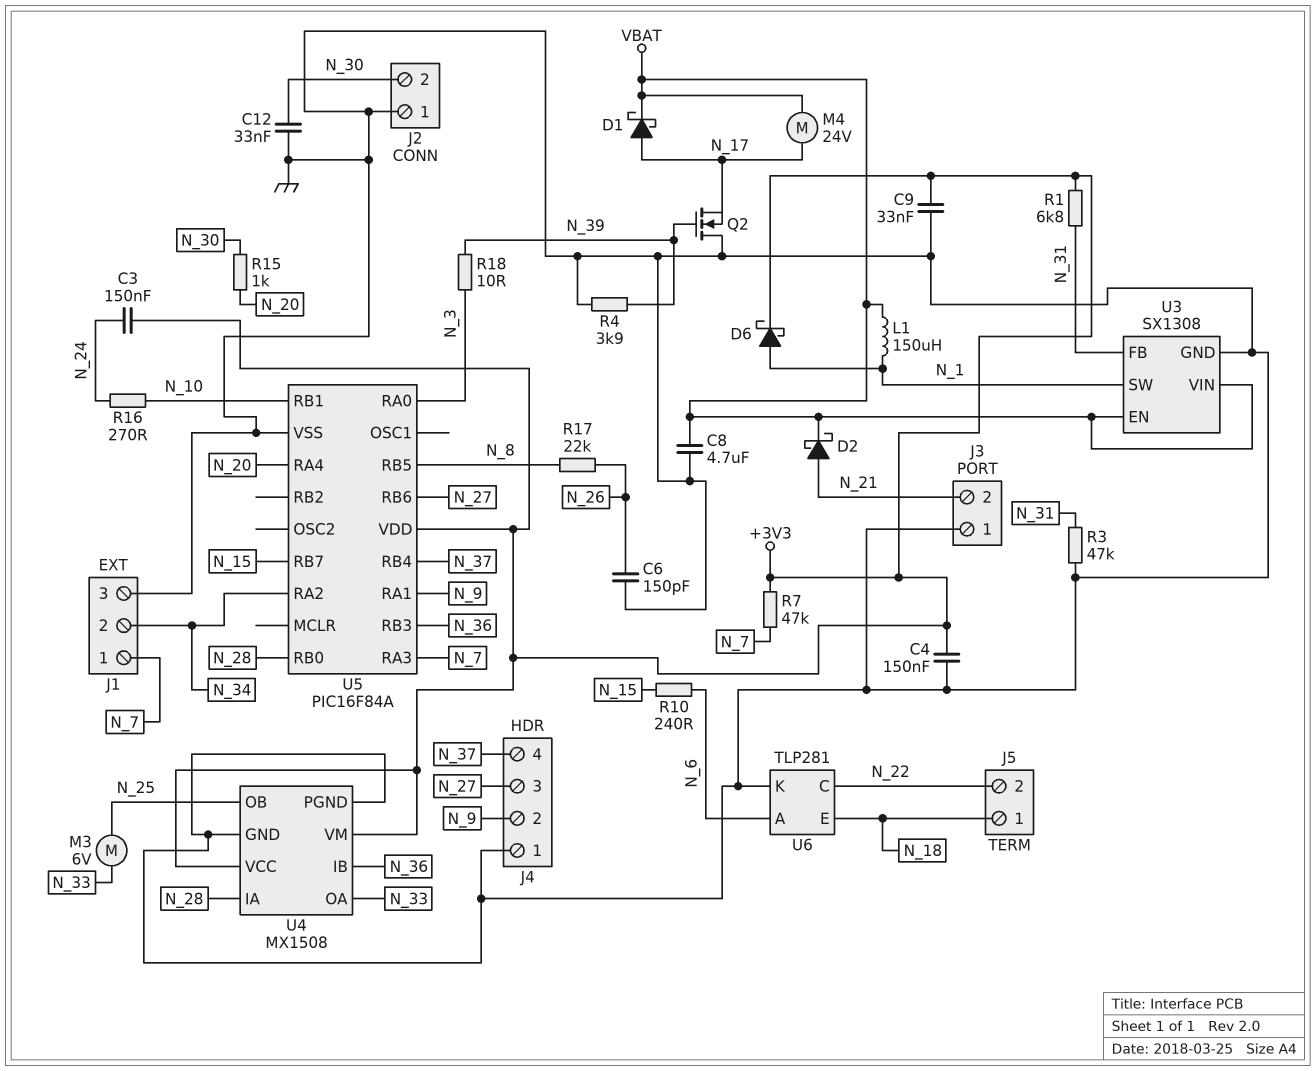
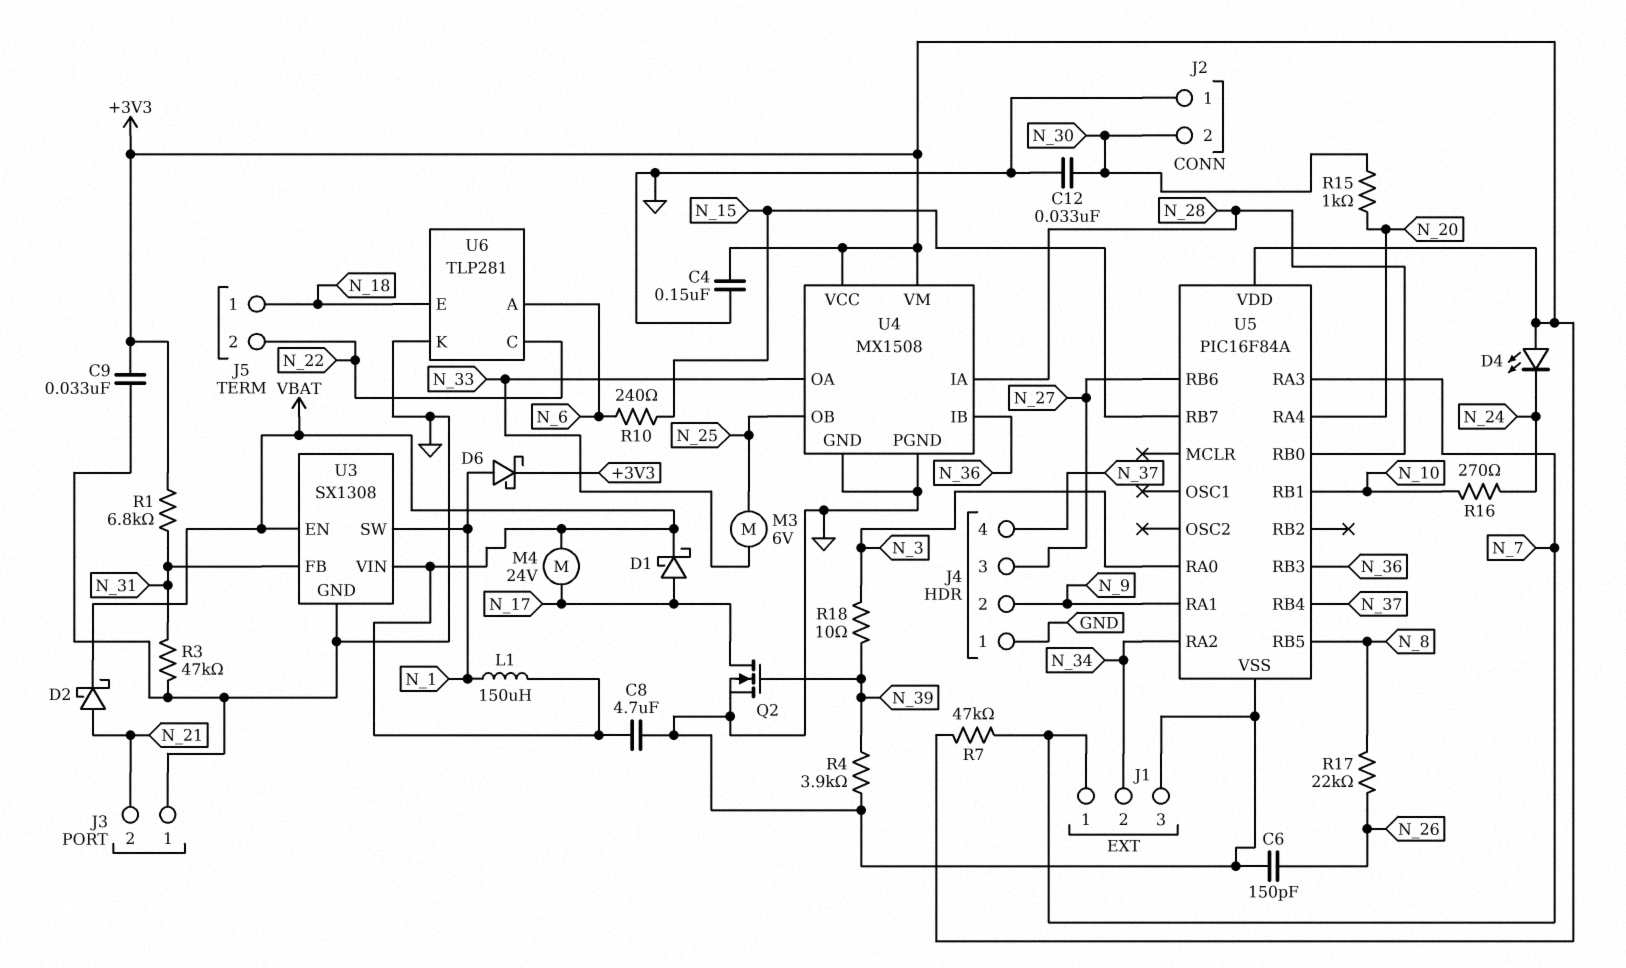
C3: 150nF (+3V3, N_24) -> none
D4: none -> LED (A +3V3, K N_24)
Q2: NMOS (G N_39, D GND, S N_17) -> NMOS (G N_39, D N_17, S GND)

